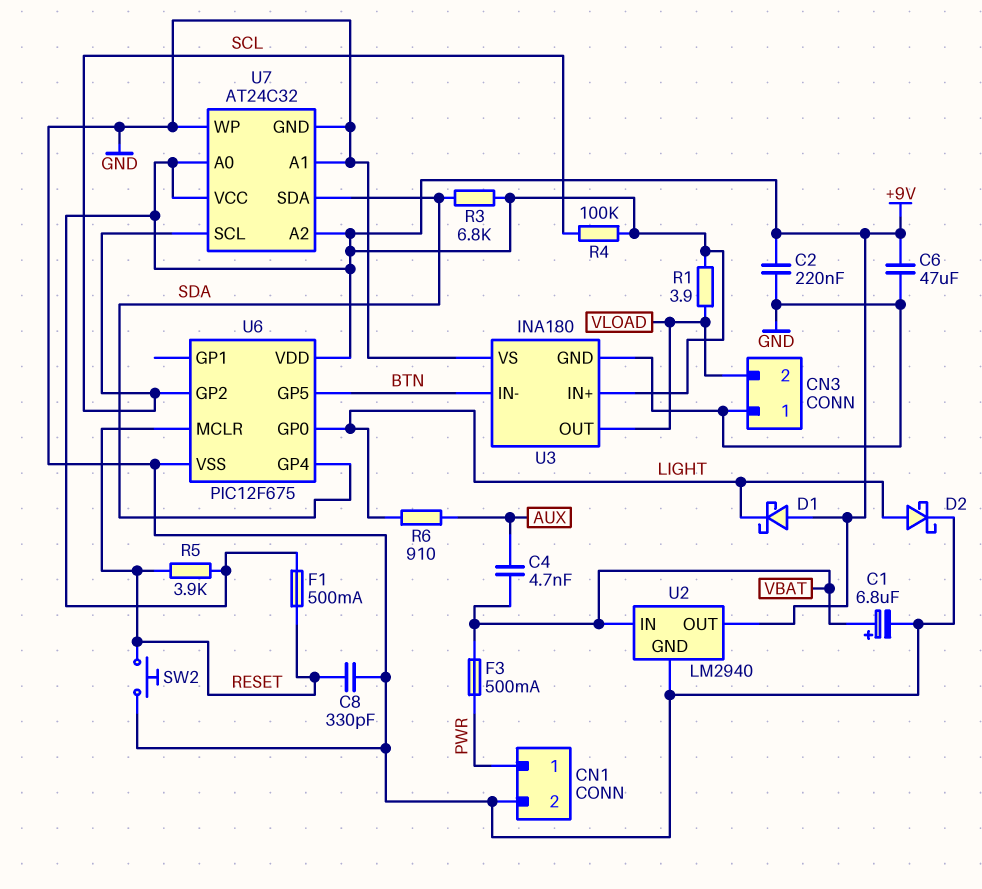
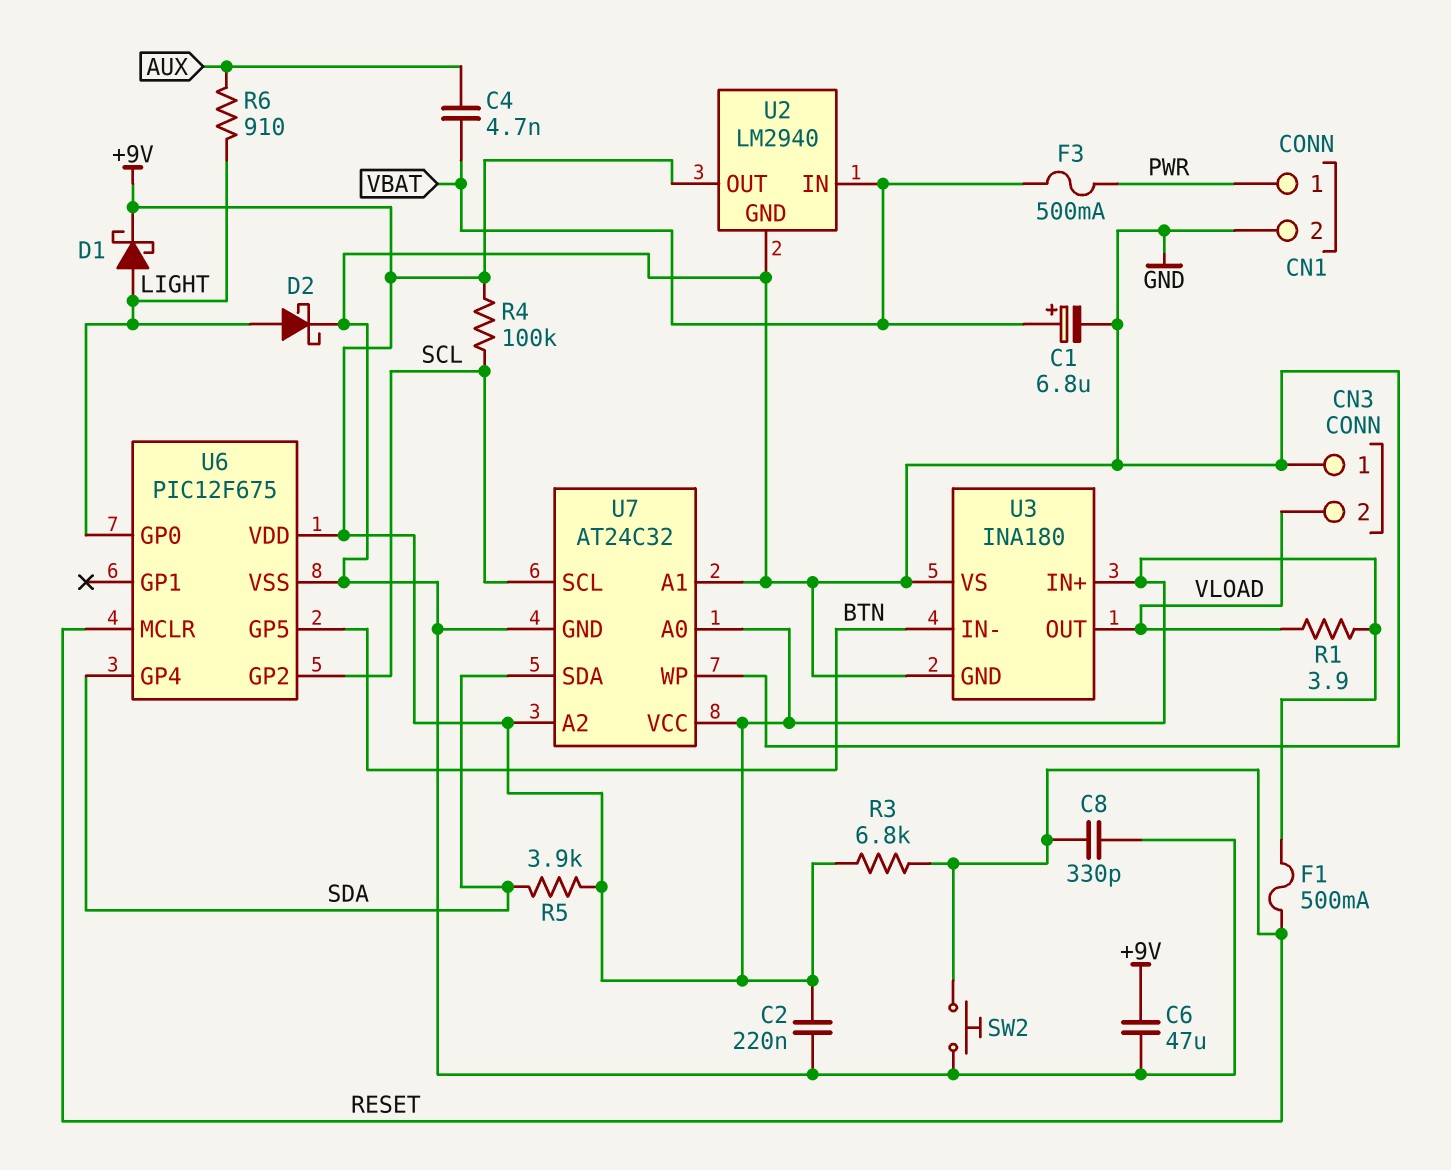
D1: schottky (A +9V, K LIGHT) -> schottky (A LIGHT, K +9V)
R3: 6.8k (+9V, SDA) -> 6.8k (+9V, RESET)
R5: 3.9k (+9V, RESET) -> 3.9k (+9V, SDA)

